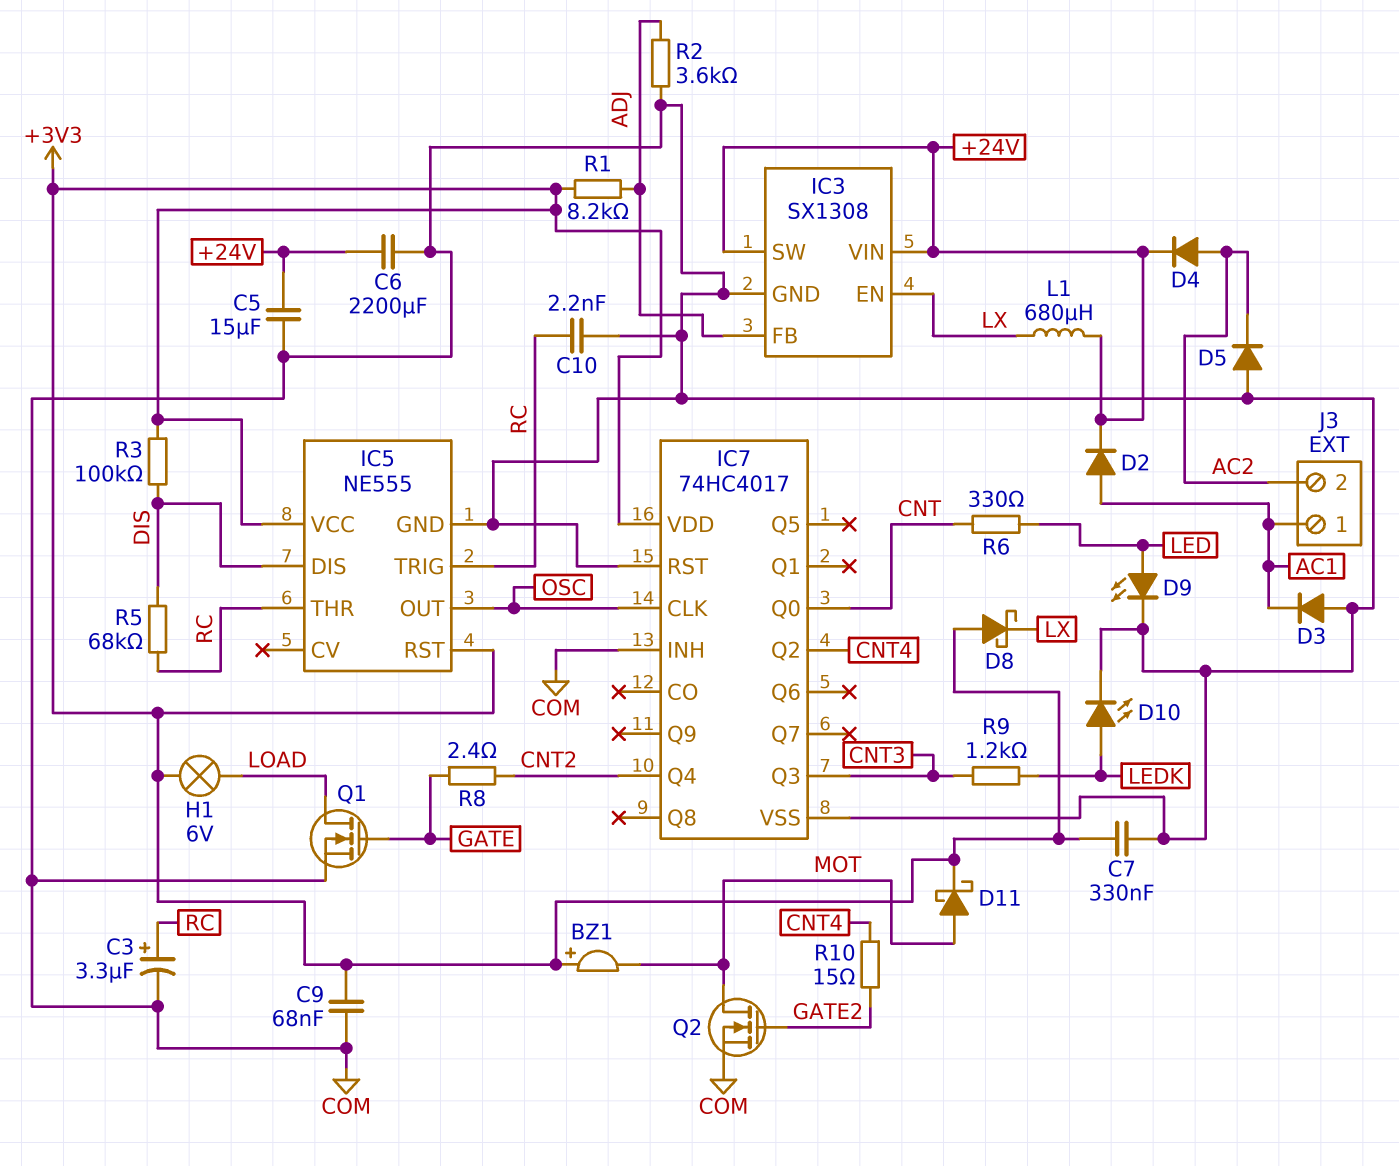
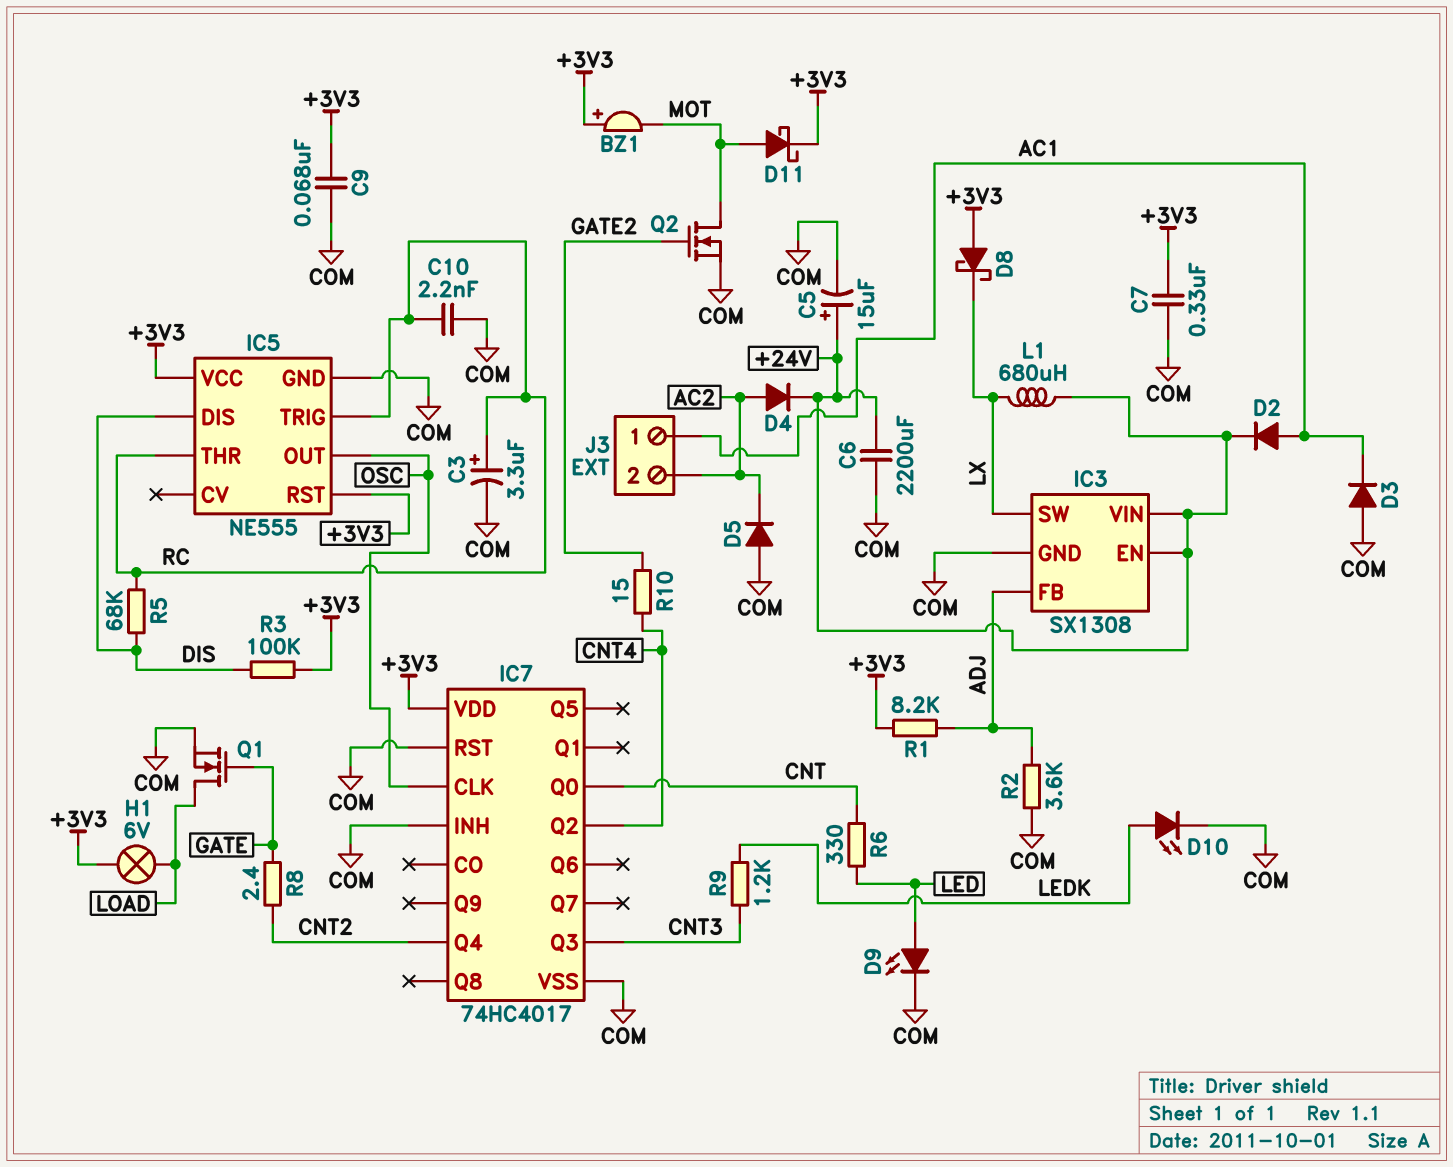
C5: 15uF (+24V, COM) -> 15uF (plus +24V, minus COM)
IC3 pin EN: LX -> +24V
IC3 pin SW: +24V -> LX

